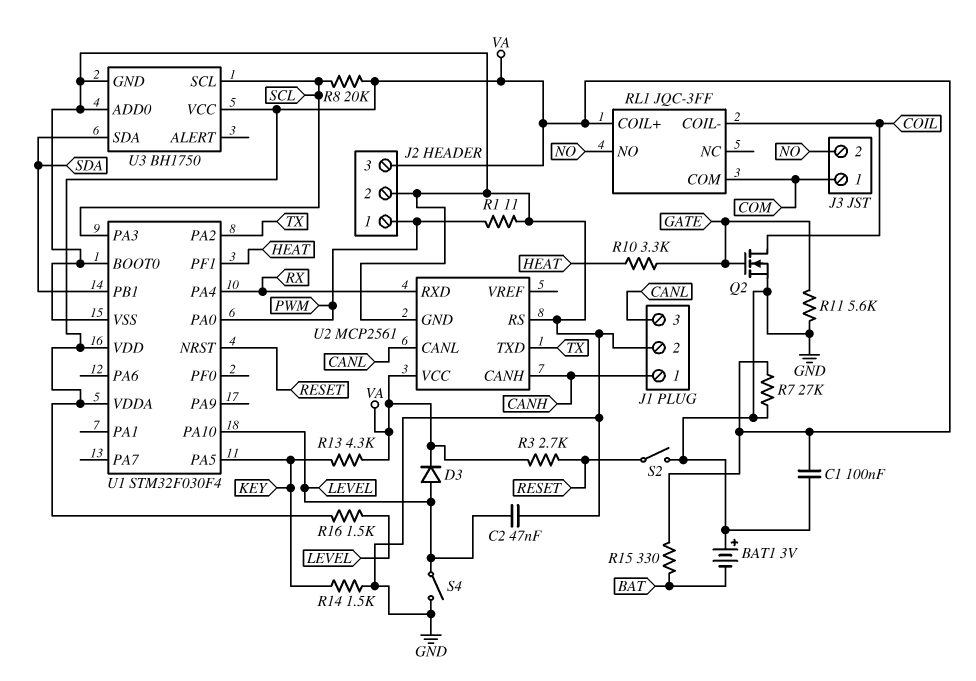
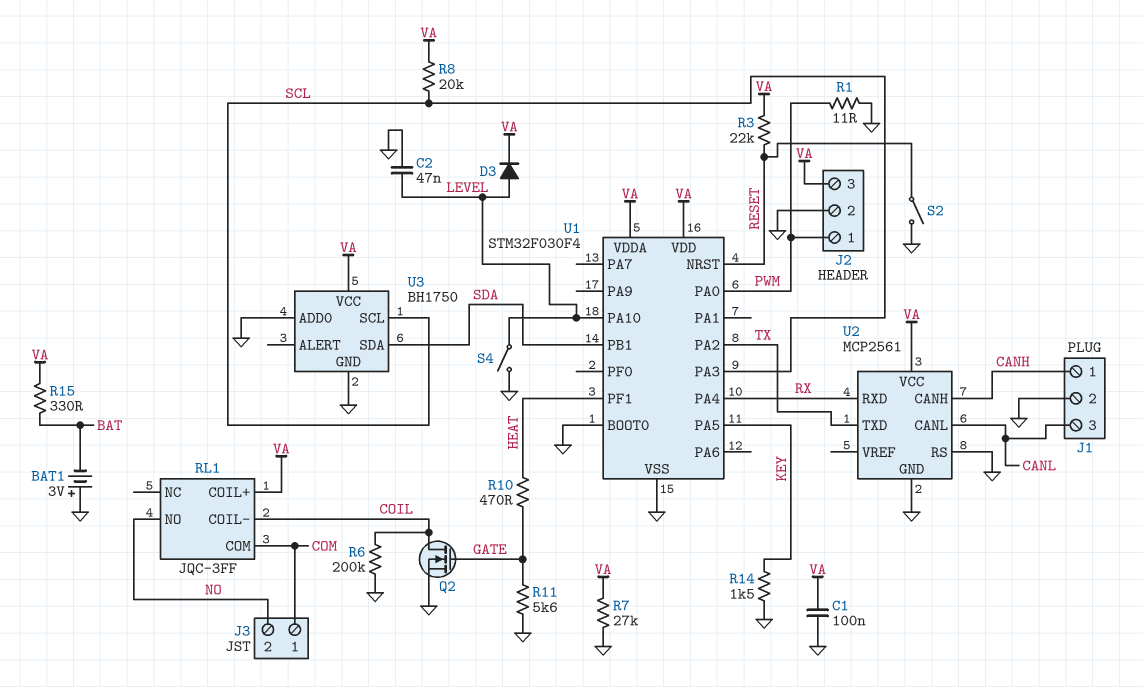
R3: 2.7k (RESET, VA) -> 22k (RESET, VA)
R6: none -> 200k (COIL, GND)
R10: 3.3k (GATE, HEAT) -> 470 (GATE, HEAT)
R13: 4.3k (KEY, VA) -> none
R16: 1.5k (LEVEL, VA) -> none

